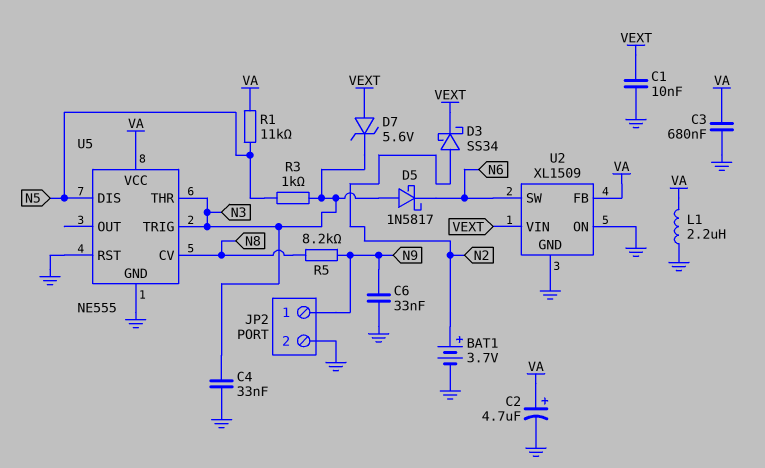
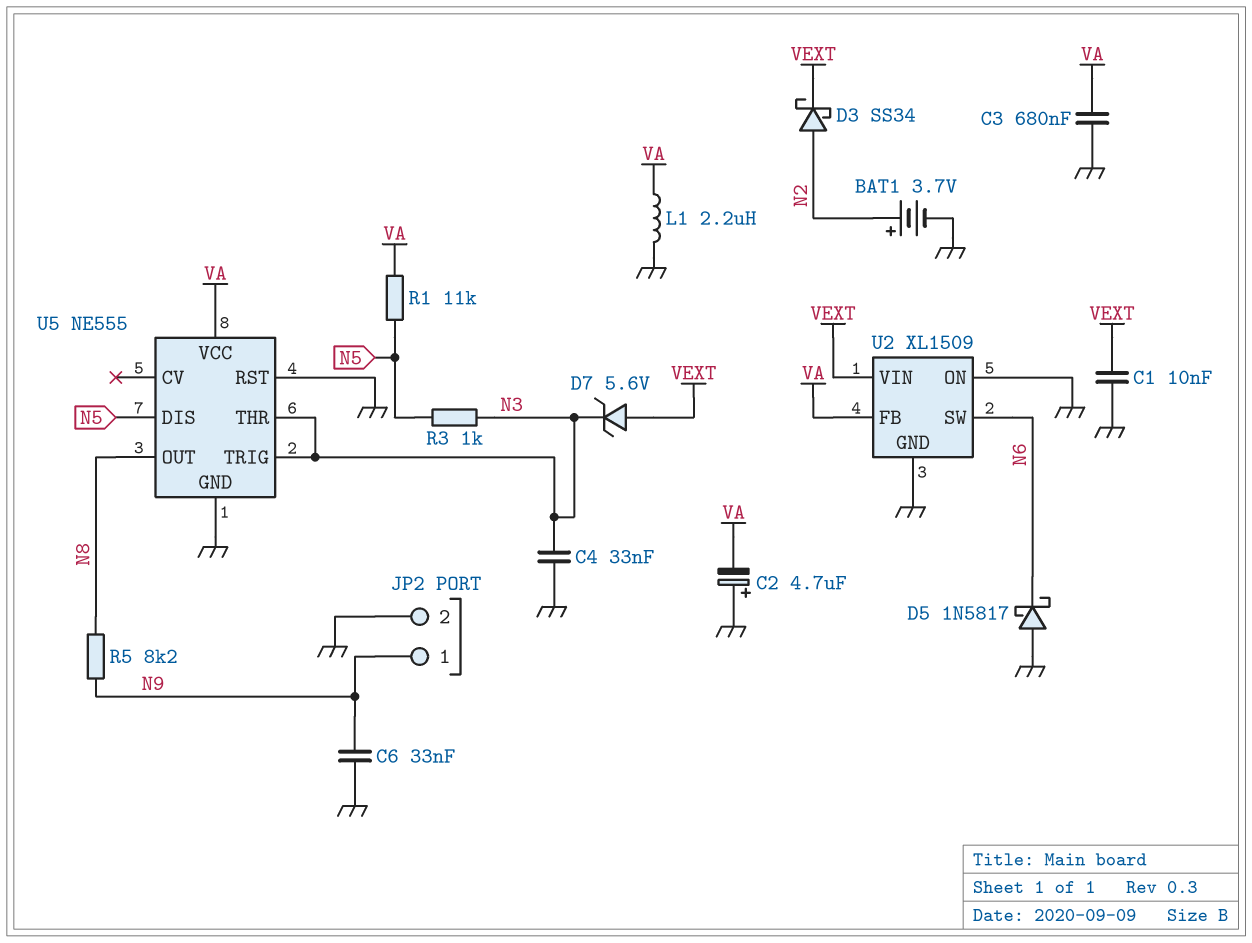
C2: 4.7uF (plus VA, minus GND) -> 4.7uF (plus GND, minus VA)
D5: schottky 1N5817 (A N3, K N6) -> schottky 1N5817 (A GND, K N6)
U5 pin CV: N8 -> none
U5 pin OUT: none -> N8

